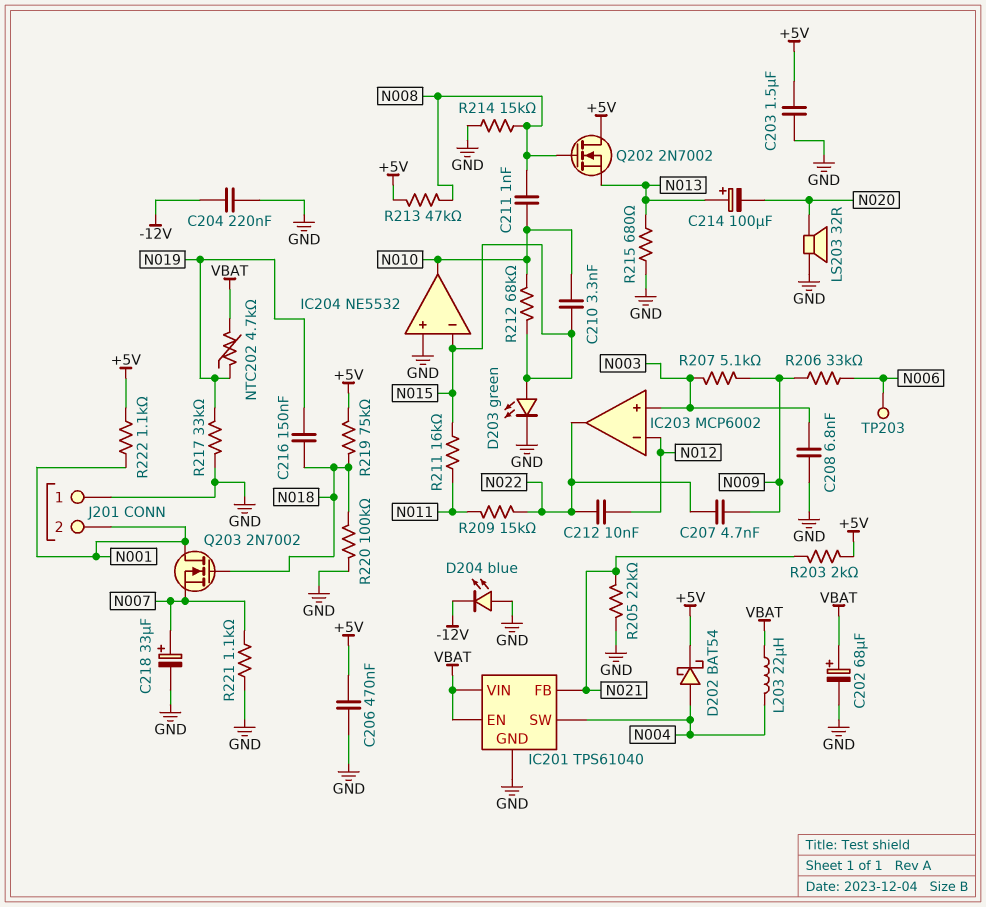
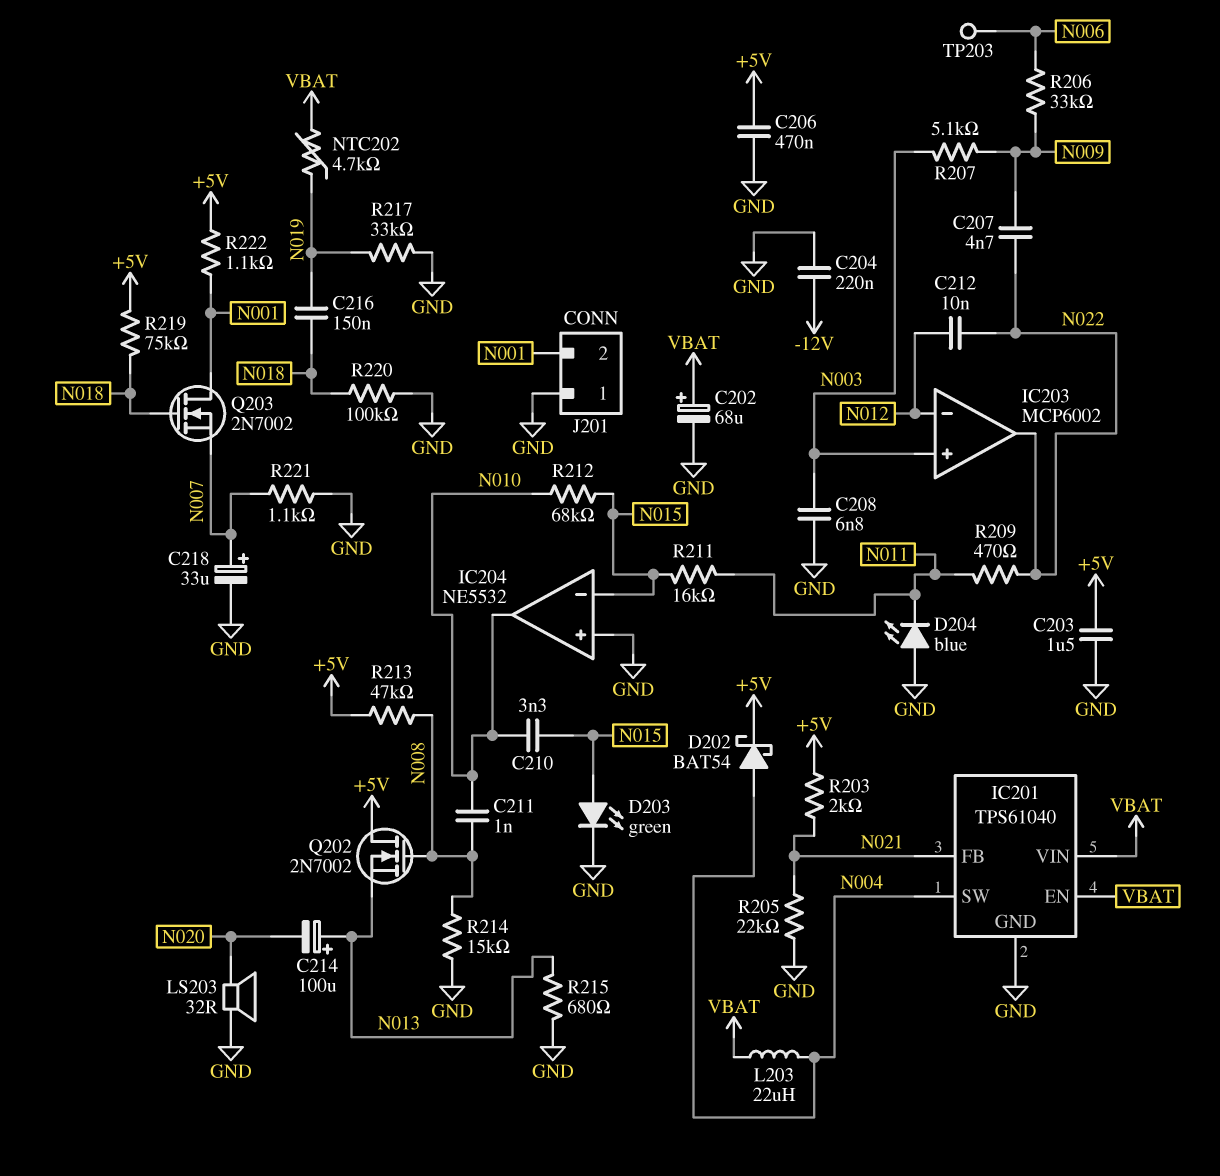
D204: LED blue (A GND, K -12V) -> LED blue (A GND, K N011)
R209: 15k (N011, N022) -> 470 (N011, N022)

